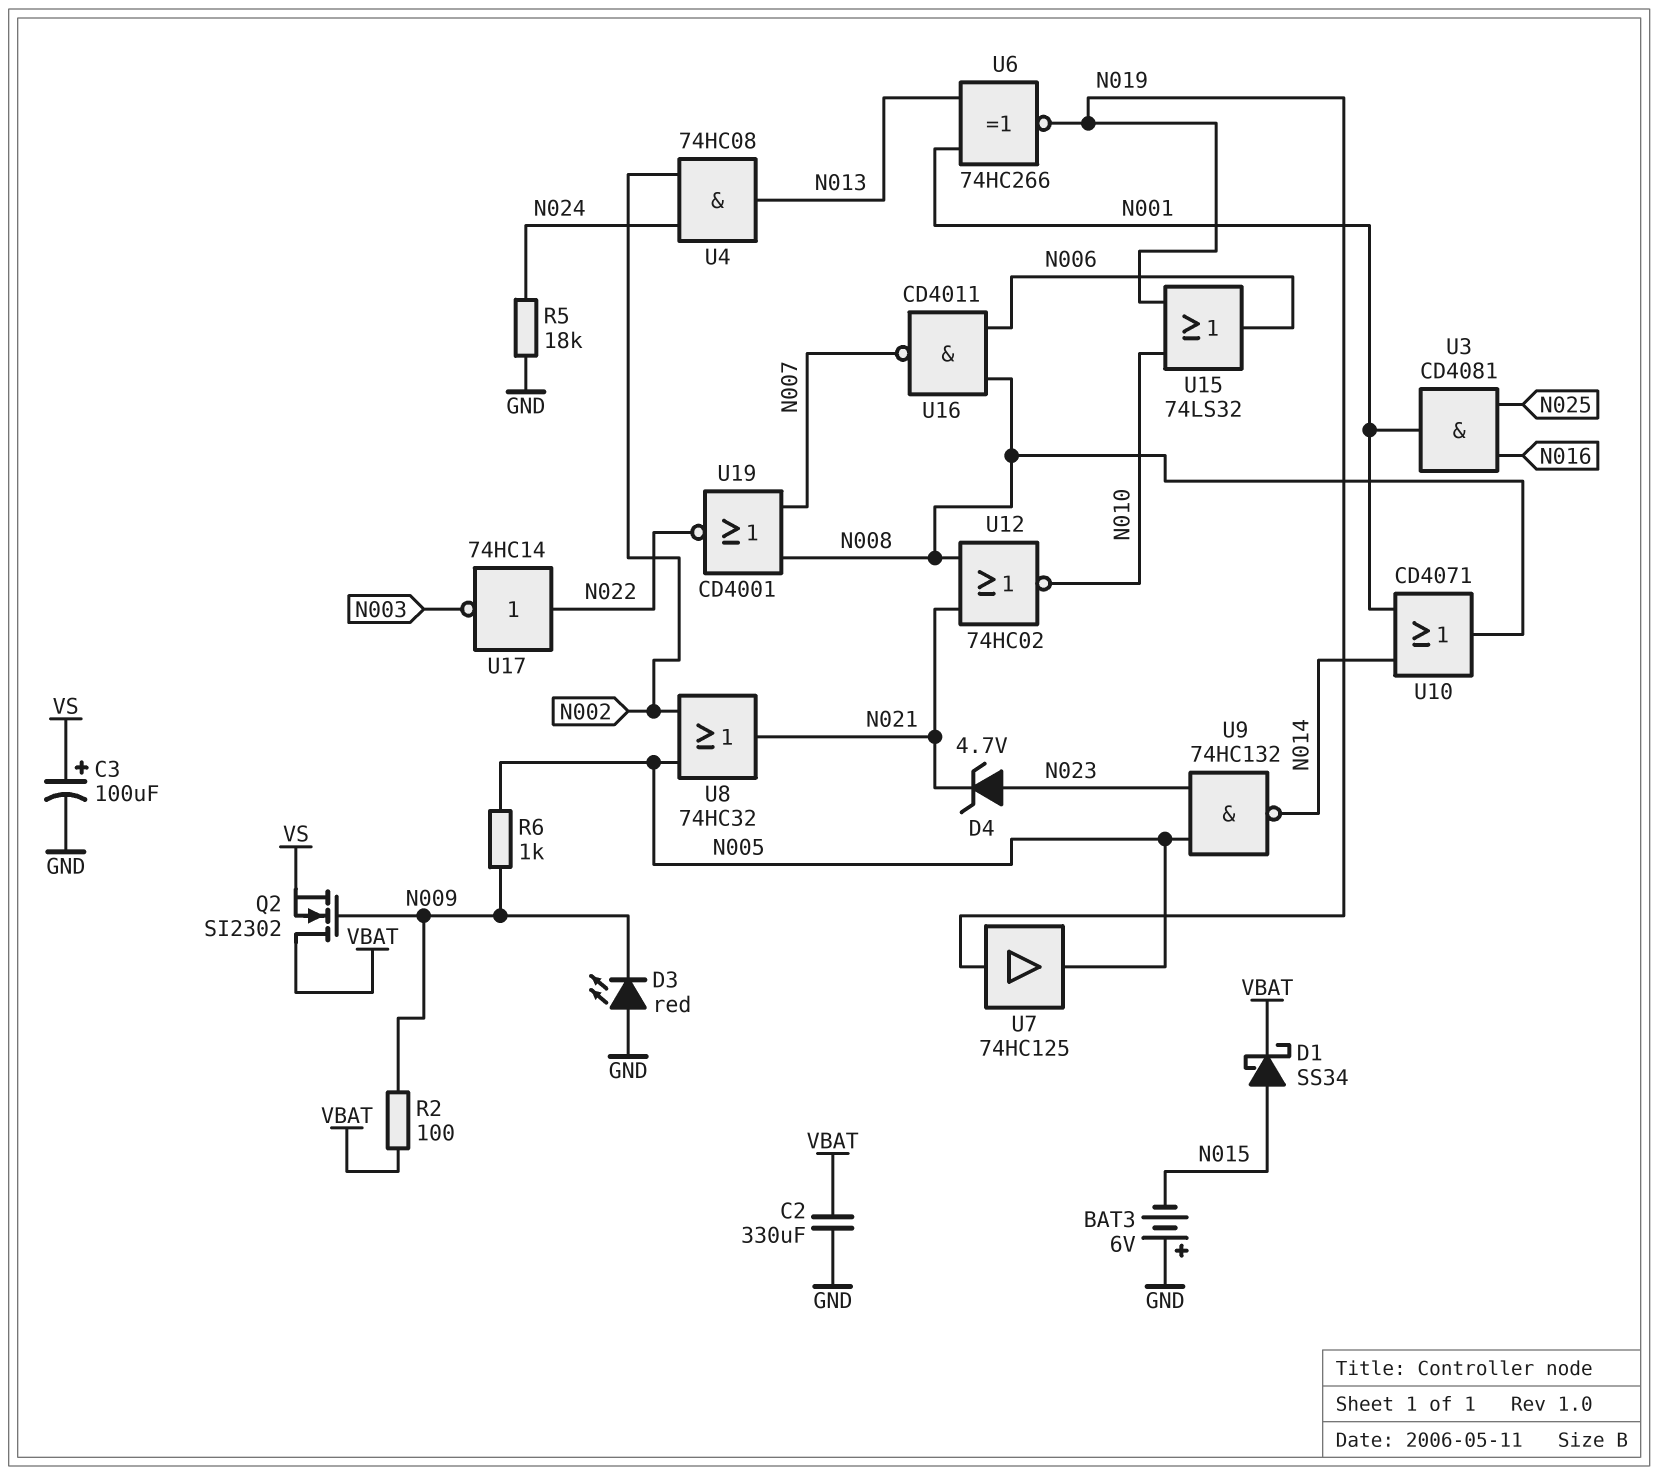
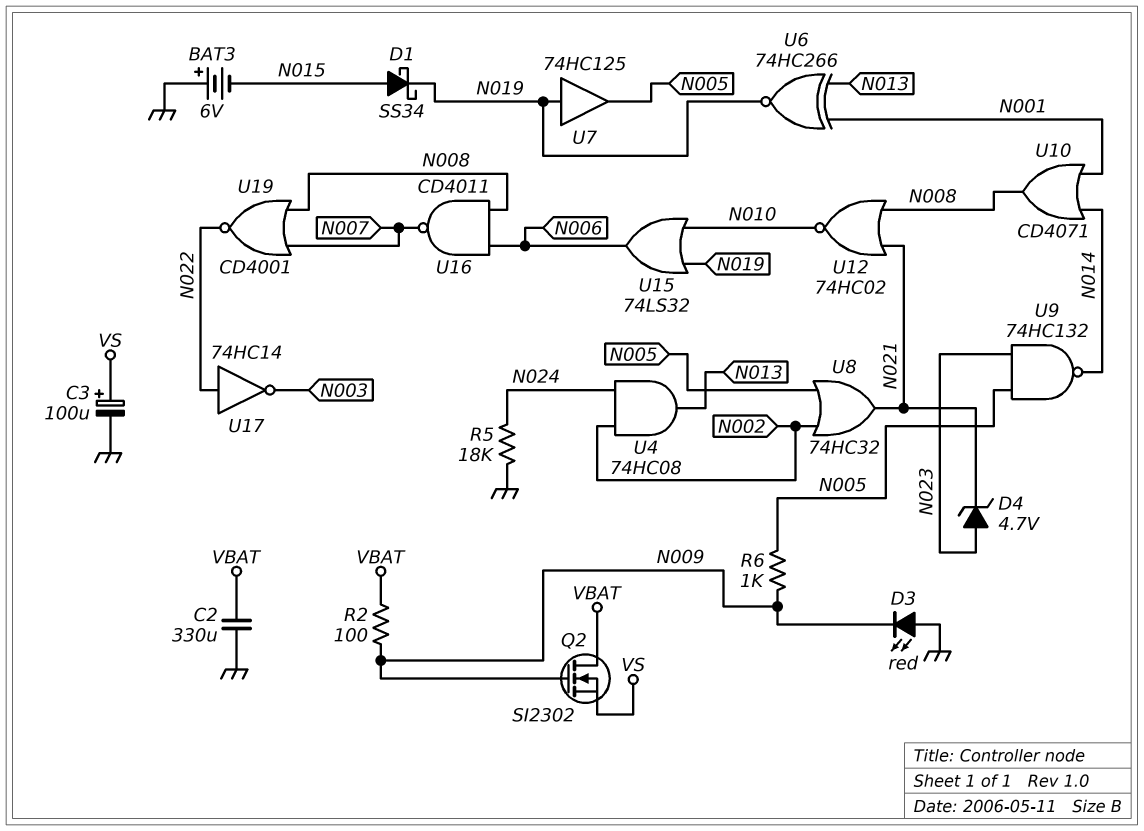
D1: schottky SS34 (A N015, K VBAT) -> schottky SS34 (A N015, K N019)
U3: AND CD4081 (in N016, in N025, out N001) -> none

